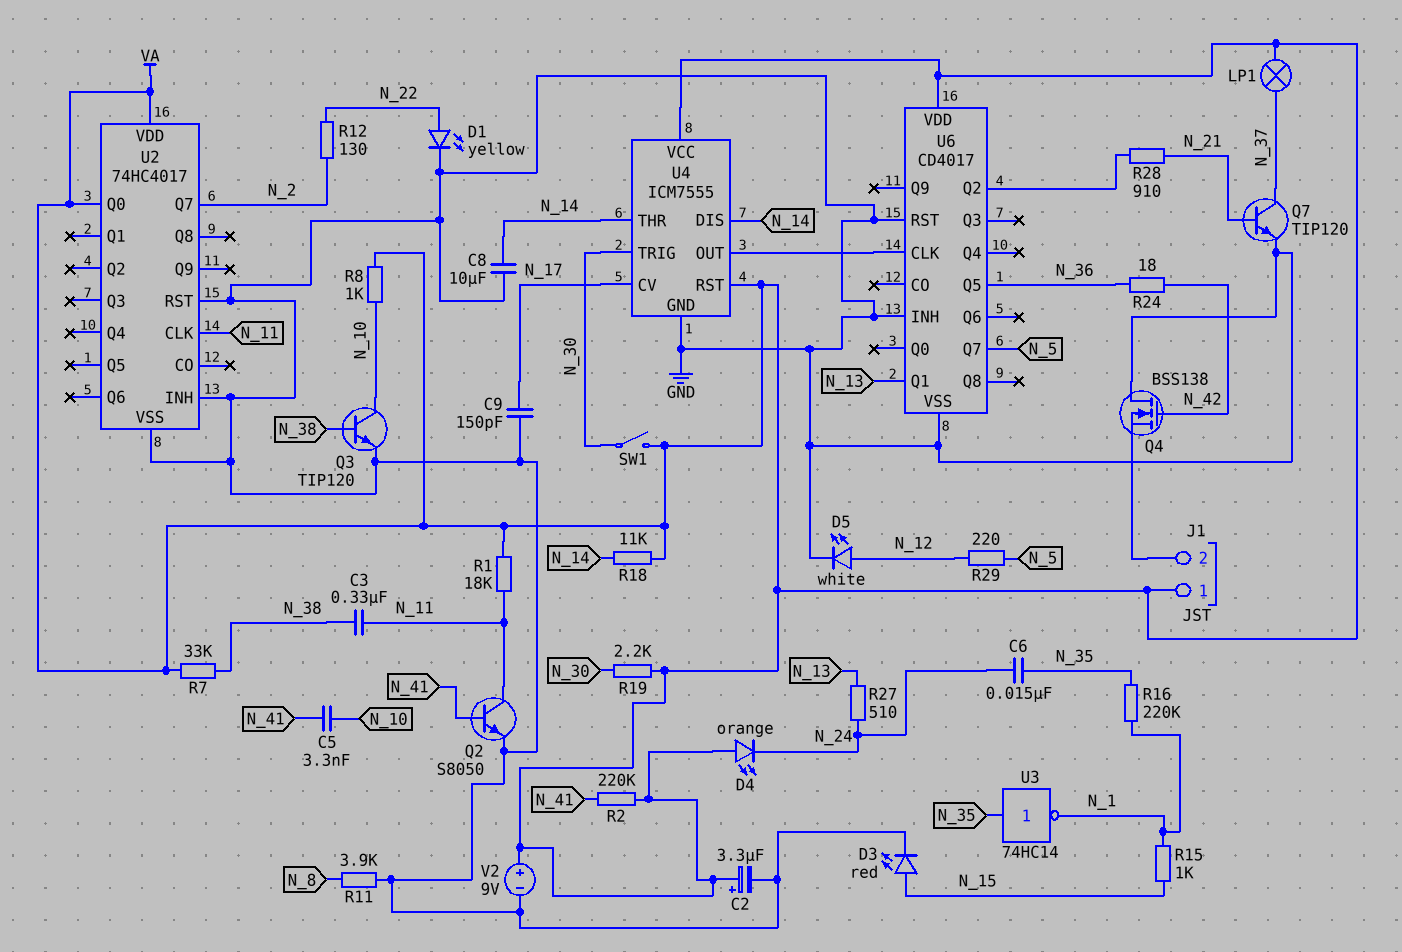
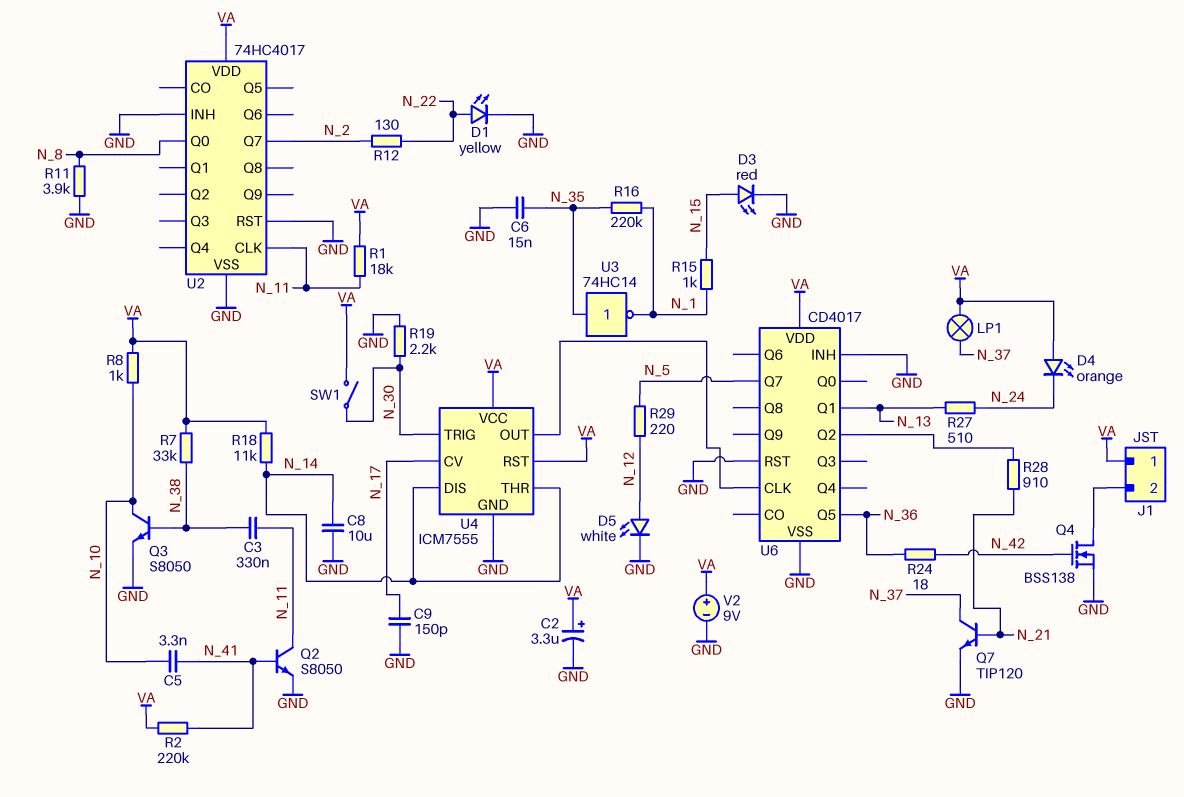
C6: 15nF (N_24, N_35) -> 15nF (GND, N_35)
Q3: NPN TIP120 (B N_38, C N_10, E GND) -> NPN S8050 (B N_38, C N_10, E GND)
Q4: NMOS BSS138 (G N_42, D GND, S J1/2) -> NMOS BSS138 (G N_42, D J1/2, S GND)
R19: 2.2k (N_30, VA) -> 2.2k (GND, N_30)
U2 pin Q0: VA -> N_8

